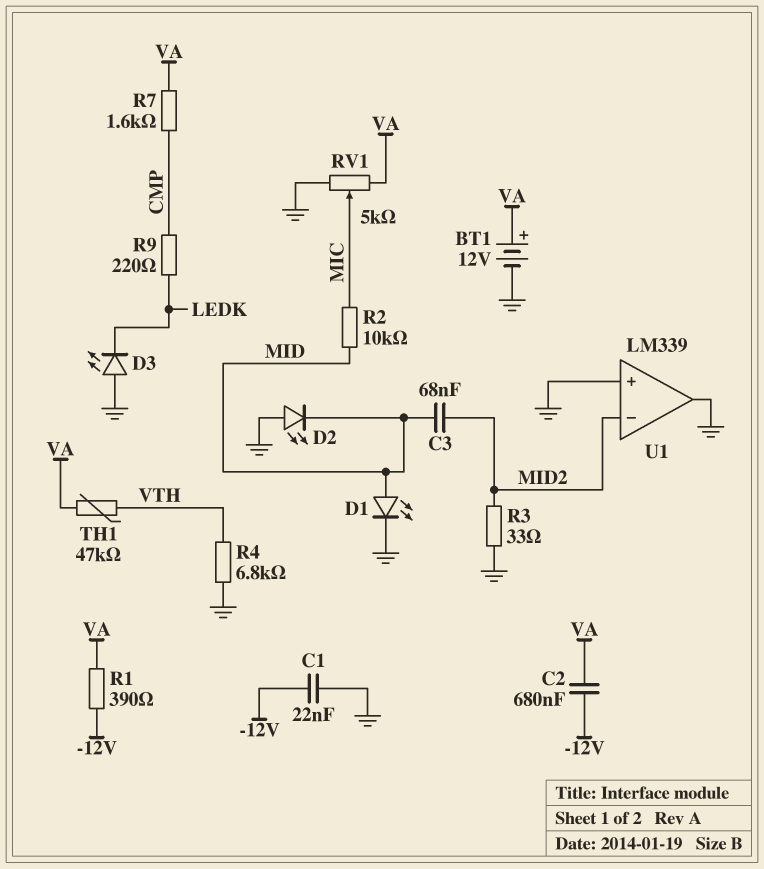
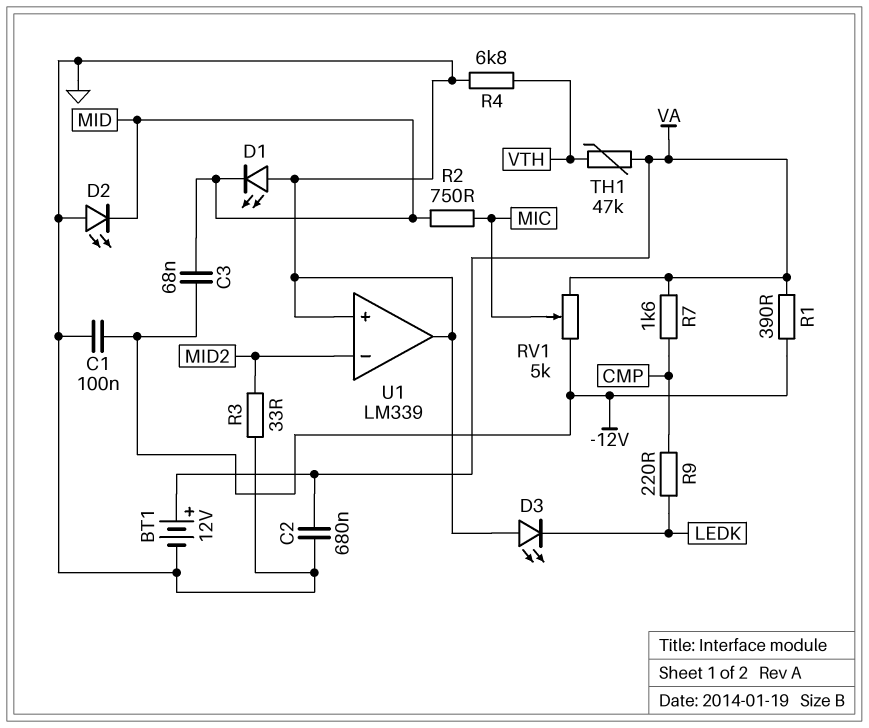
C1: 22nF (-12V, GND) -> 100nF (-12V, GND)
C2: 680nF (-12V, VA) -> 680nF (GND, VA)
C3: 68nF (MID, MID2) -> 68nF (-12V, MID)
D1: LED (A MID, K GND) -> LED (A GND, K MID)
R2: 10k (MIC, MID) -> 750 (MIC, MID)
RV1: 5k (GND, VA, wiper MIC) -> 5k (-12V, VA, wiper MIC)

